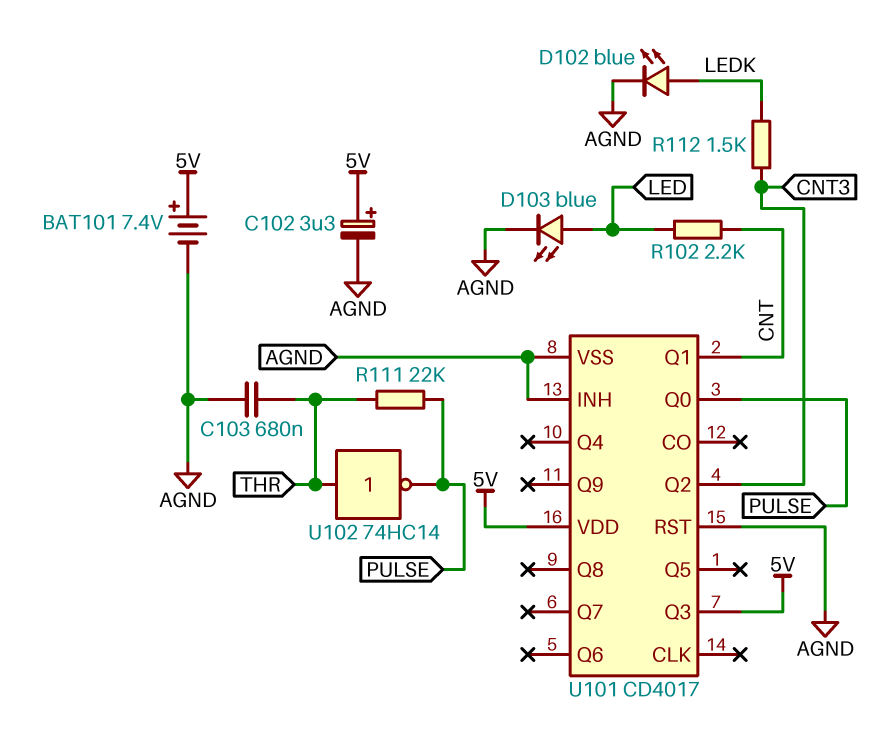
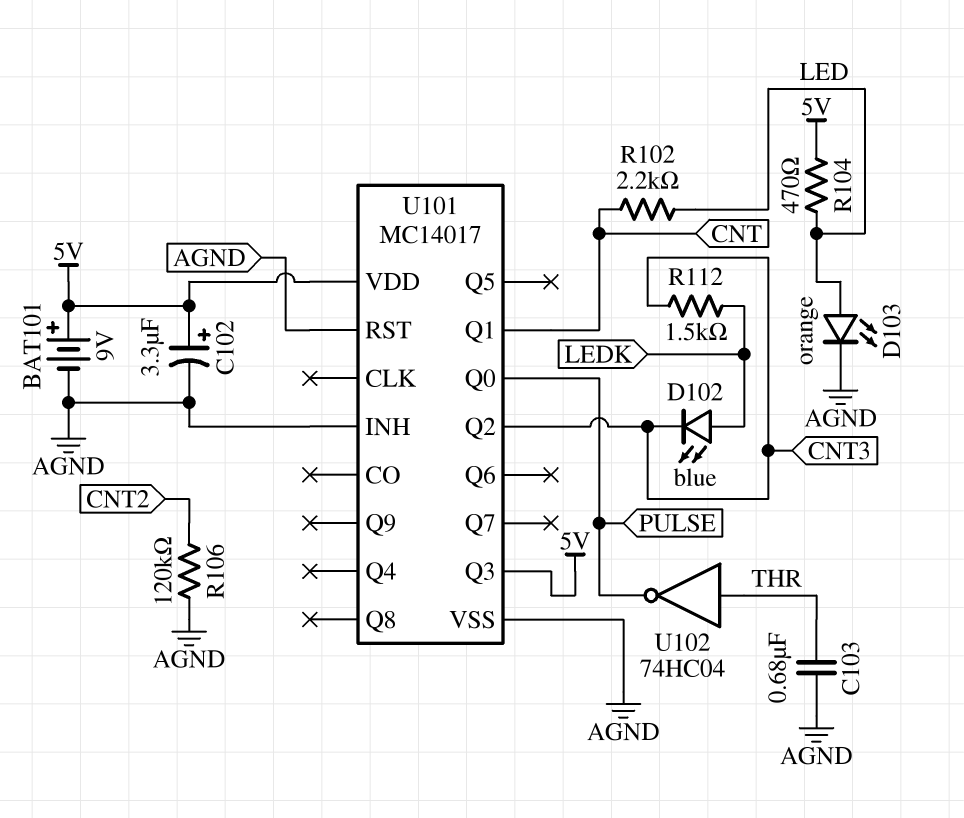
BAT101: 7.4V (plus 5V, minus AGND) -> 9V (plus 5V, minus AGND)
D102: LED blue (A LEDK, K AGND) -> LED blue (A LEDK, K CNT3)
D103: LED blue (A LED, K AGND) -> LED orange (A LED, K AGND)
R104: none -> 470 (5V, LED)
R106: none -> 120k (AGND, CNT2)
R111: 22k (PULSE, THR) -> none
U101: CD4017 -> MC14017
U102: NOT 74HC14 (in THR, out PULSE) -> NOT 74HC04 (in THR, out PULSE)

